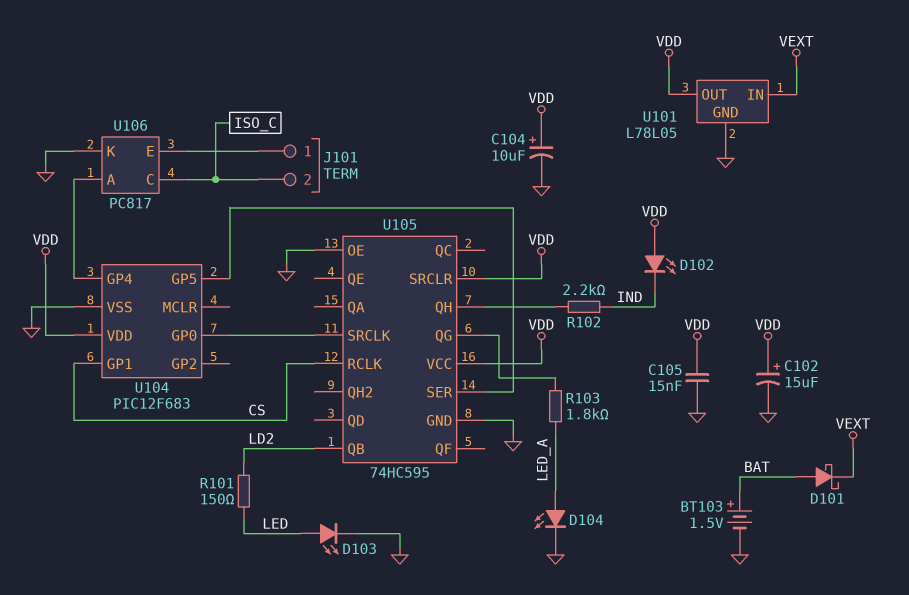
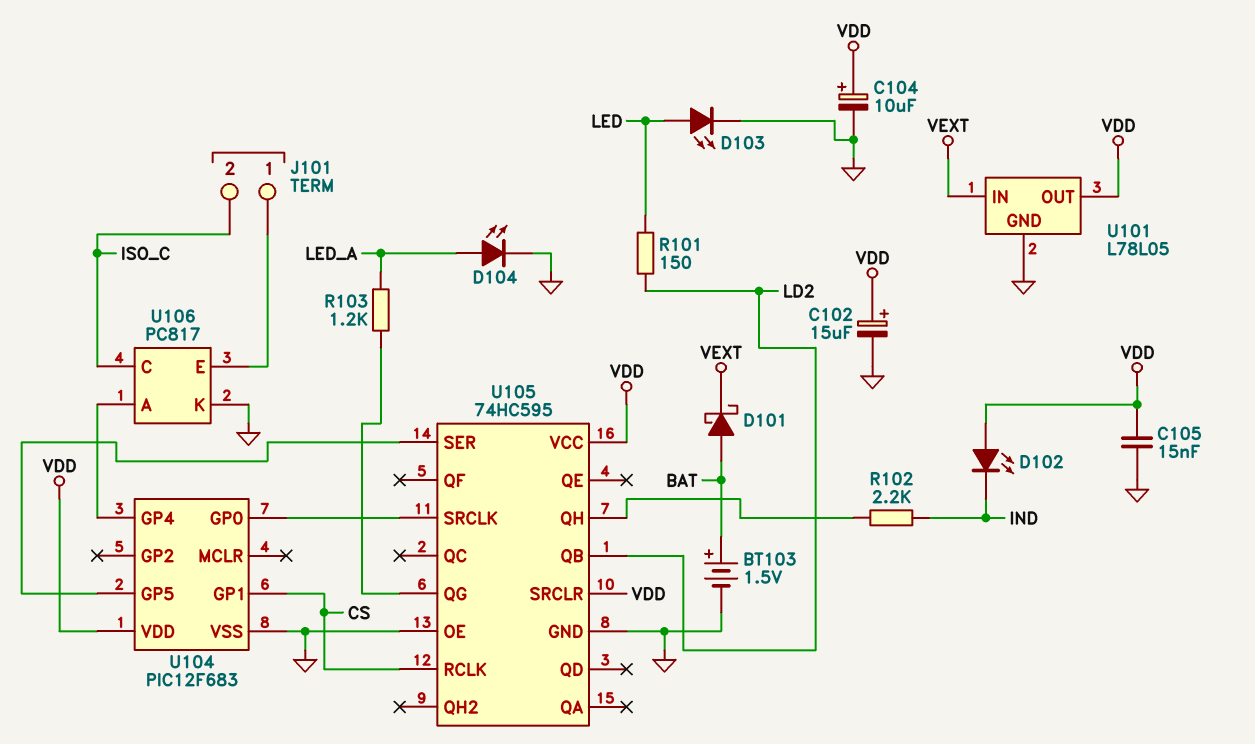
R103: 1.8k (LED_A, U105/QG) -> 1.2k (LED_A, U105/QG)

